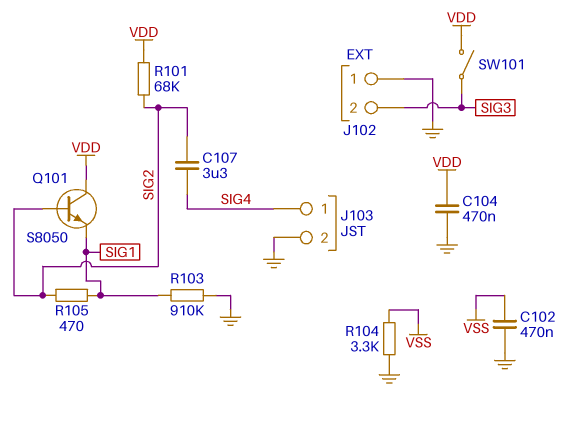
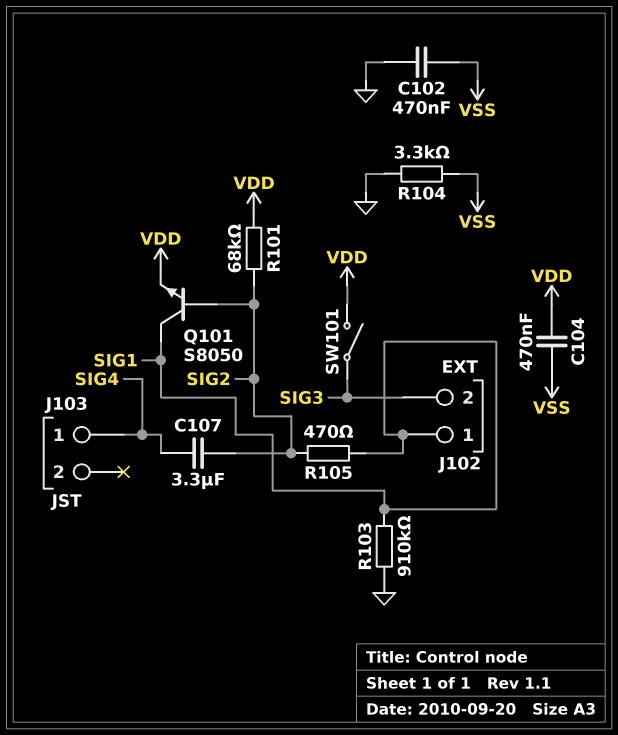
C104: 470nF (GND, VDD) -> 470nF (VDD, VSS)
J102 pin 1: GND -> SIG1
J103 pin 2: GND -> none
Q101: NPN S8050 (B SIG2, C VDD, E SIG1) -> NPN S8050 (B SIG2, C SIG1, E VDD)

